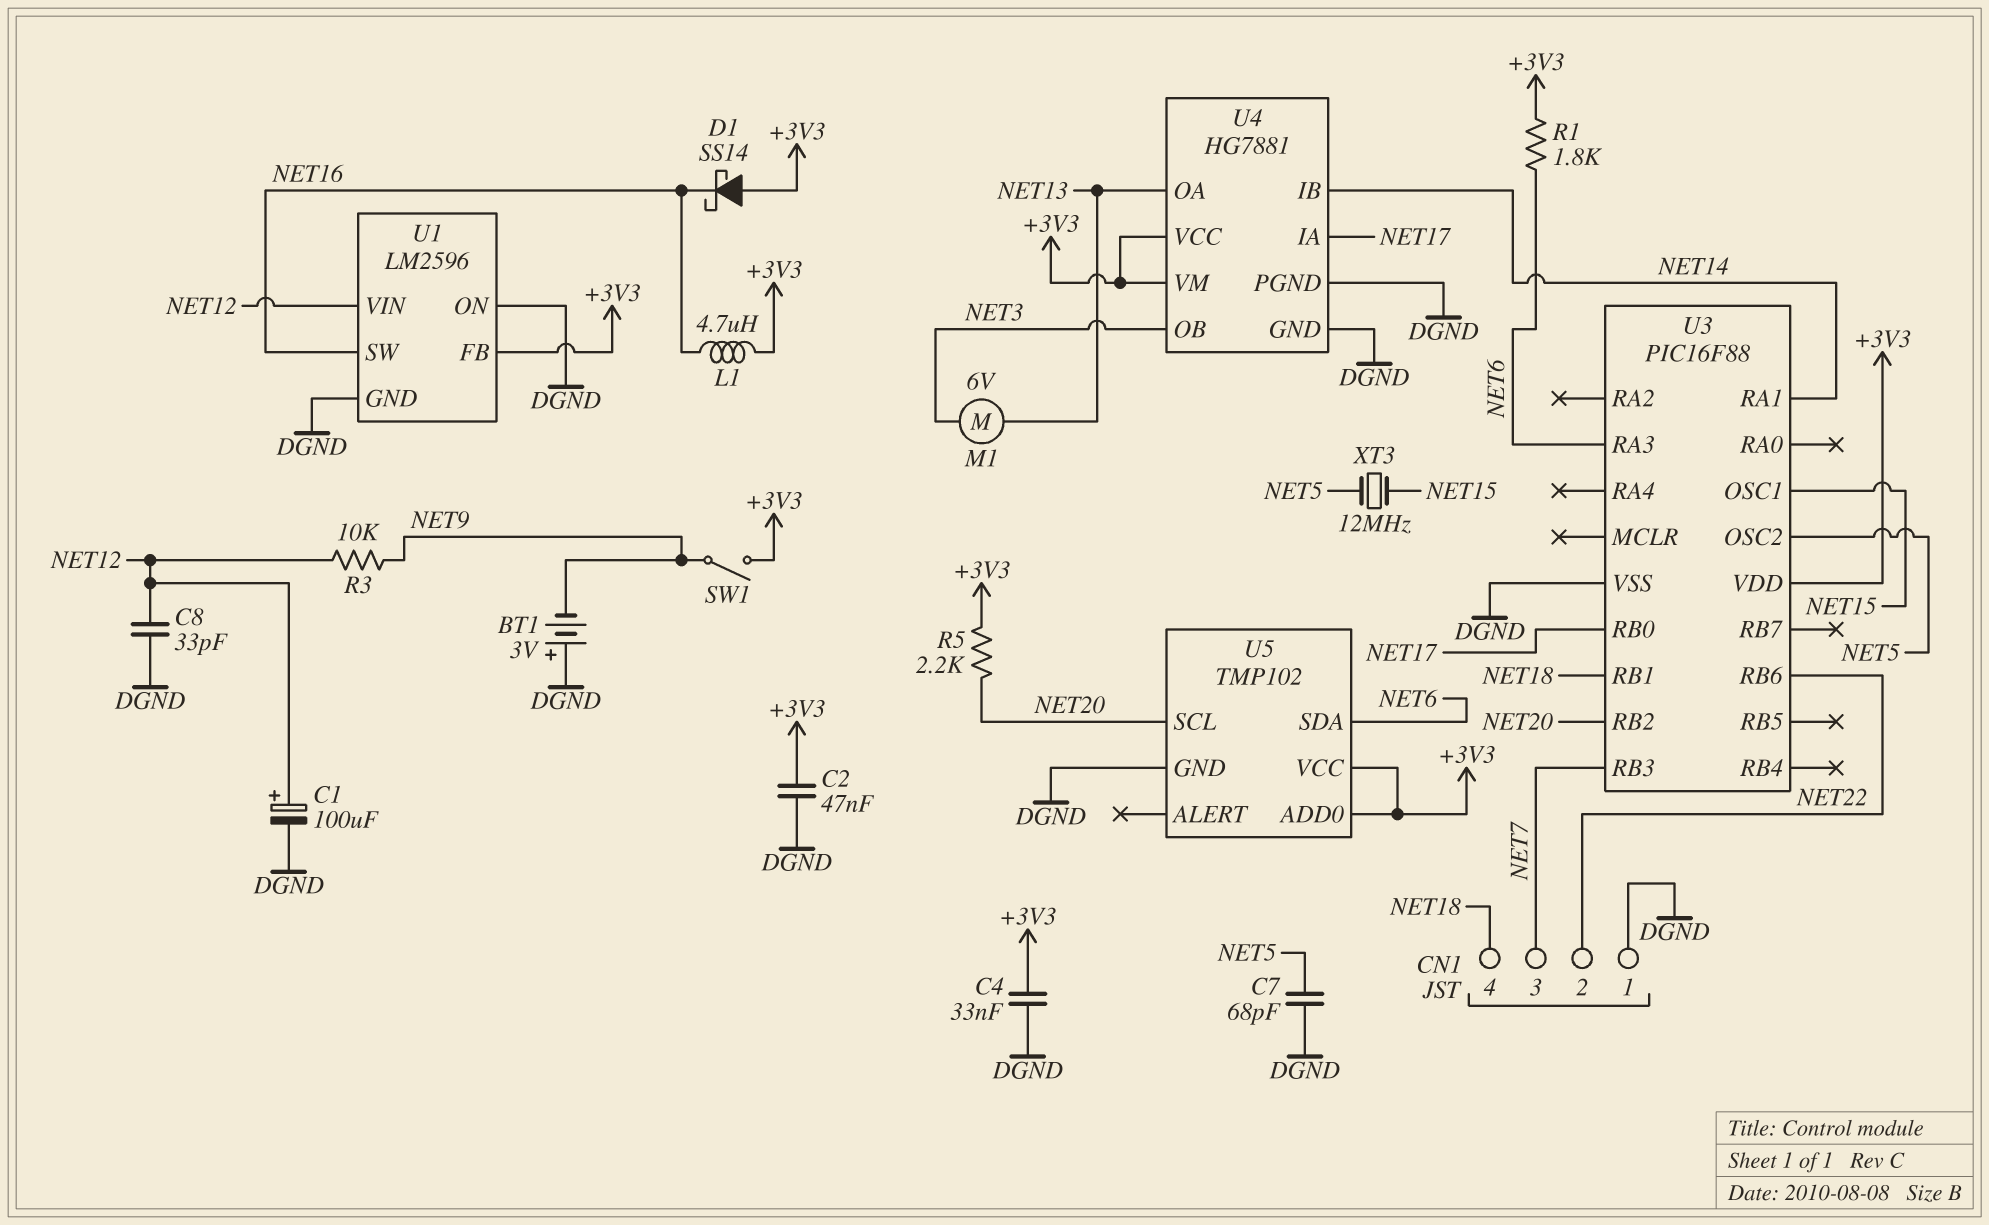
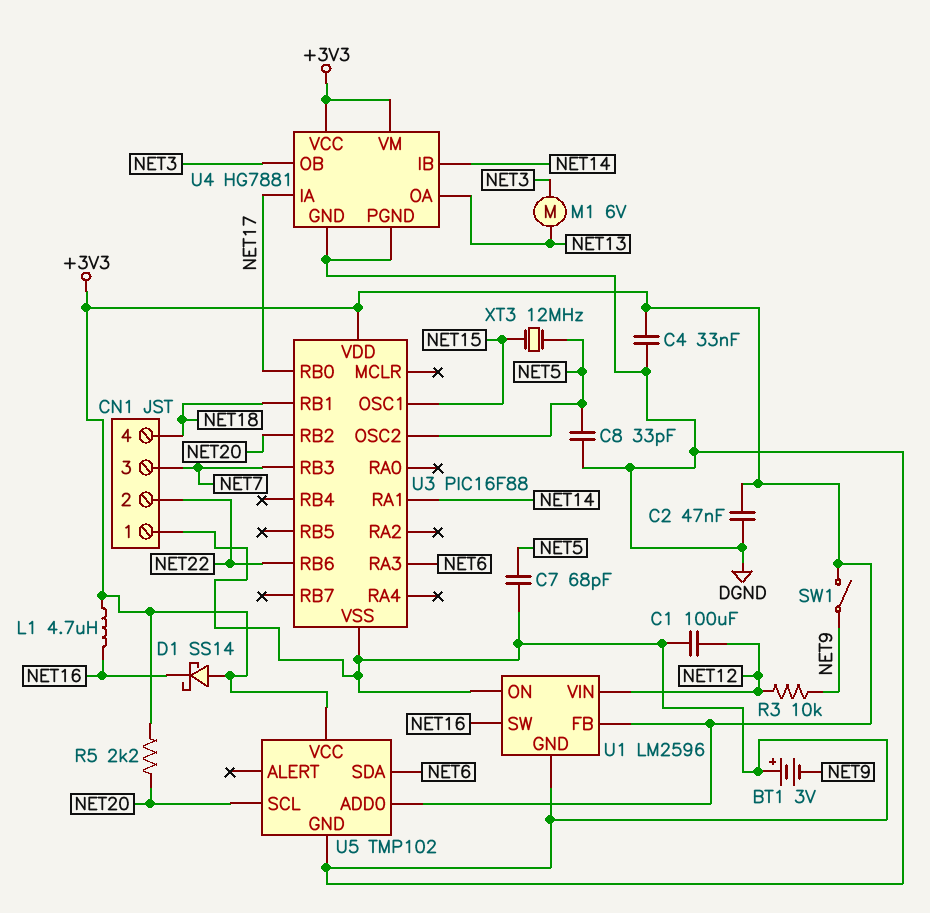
C1: 100uF (plus NET12, minus DGND) -> 100uF (DGND, NET12)
C8: 33pF (DGND, NET12) -> 33pF (DGND, NET5)
R1: 1.8k (+3V3, NET6) -> none

